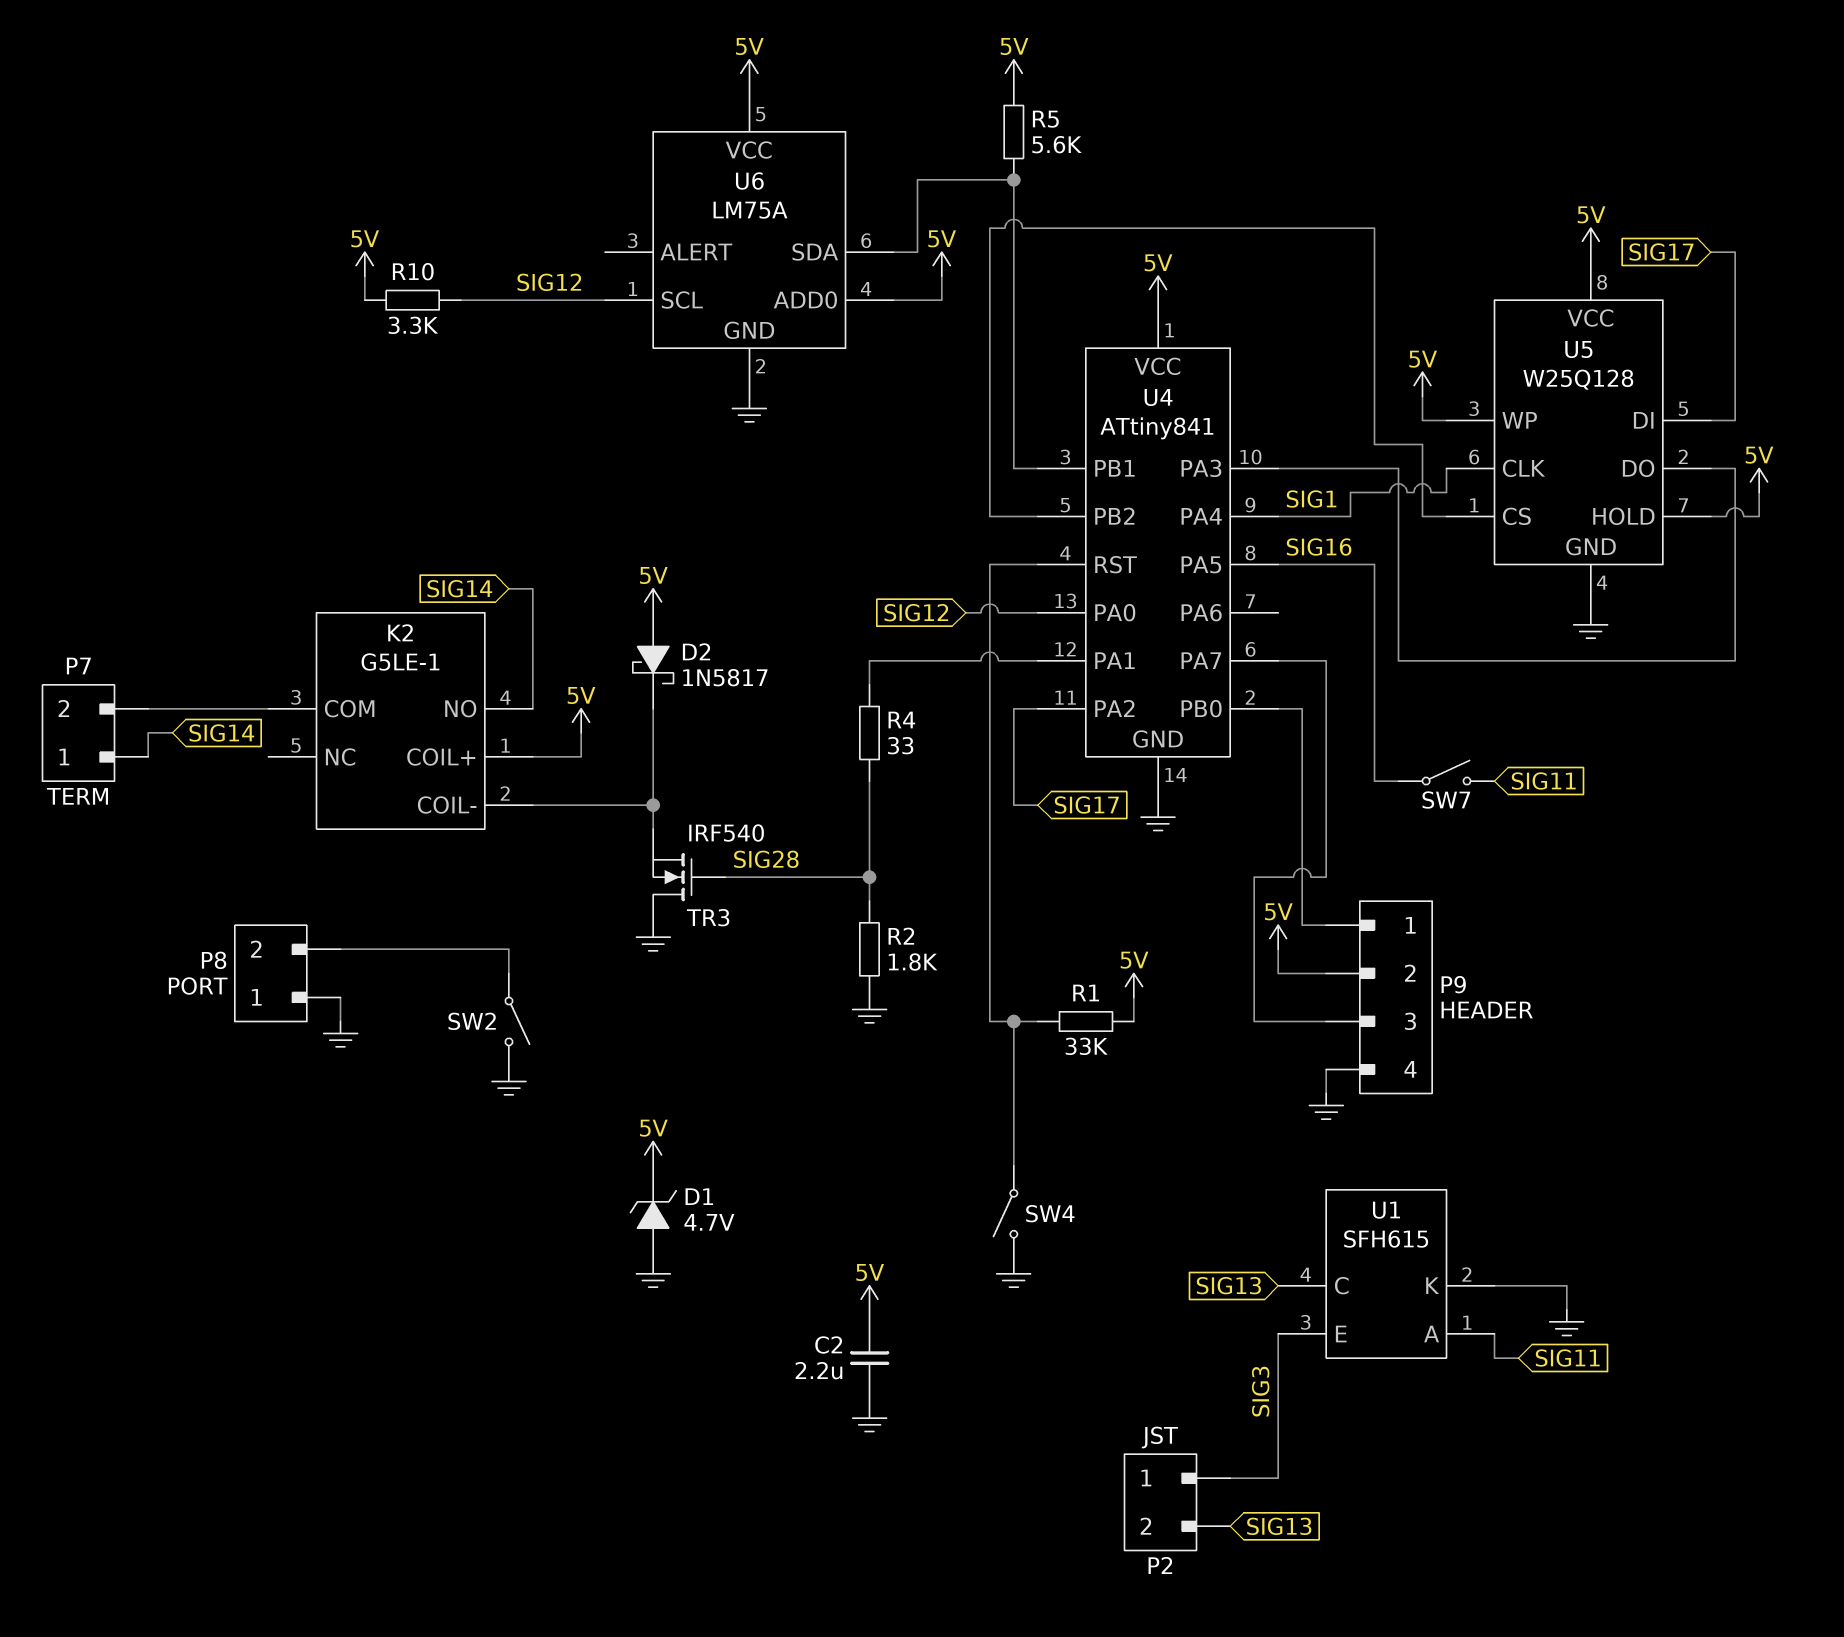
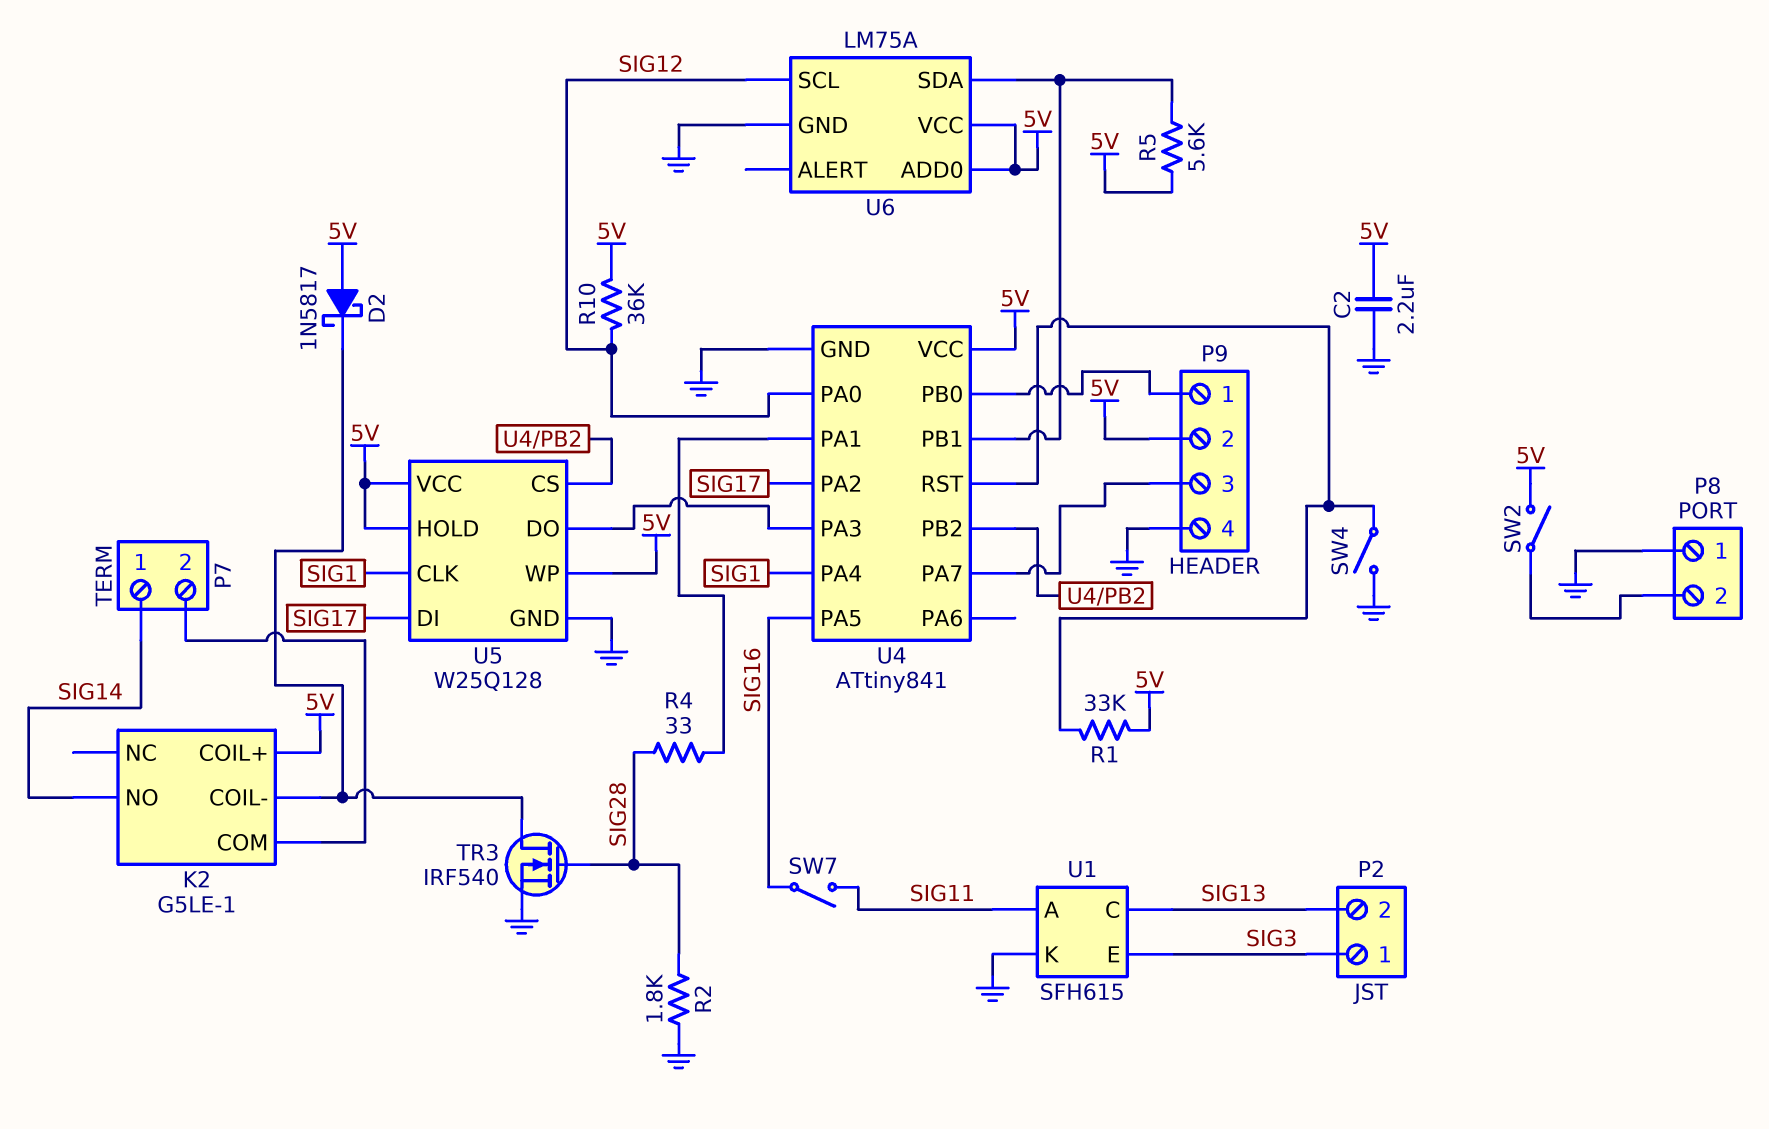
D1: zener 4.7V (A GND, K 5V) -> none
R10: 3.3k (5V, SIG12) -> 36k (5V, SIG12)
SW2: switch (GND, P8/2) -> switch (5V, P8/2)
TR3: NMOS IRF540 (G SIG28, D GND, S K2/COIL-) -> NMOS IRF540 (G SIG28, D K2/COIL-, S GND)

